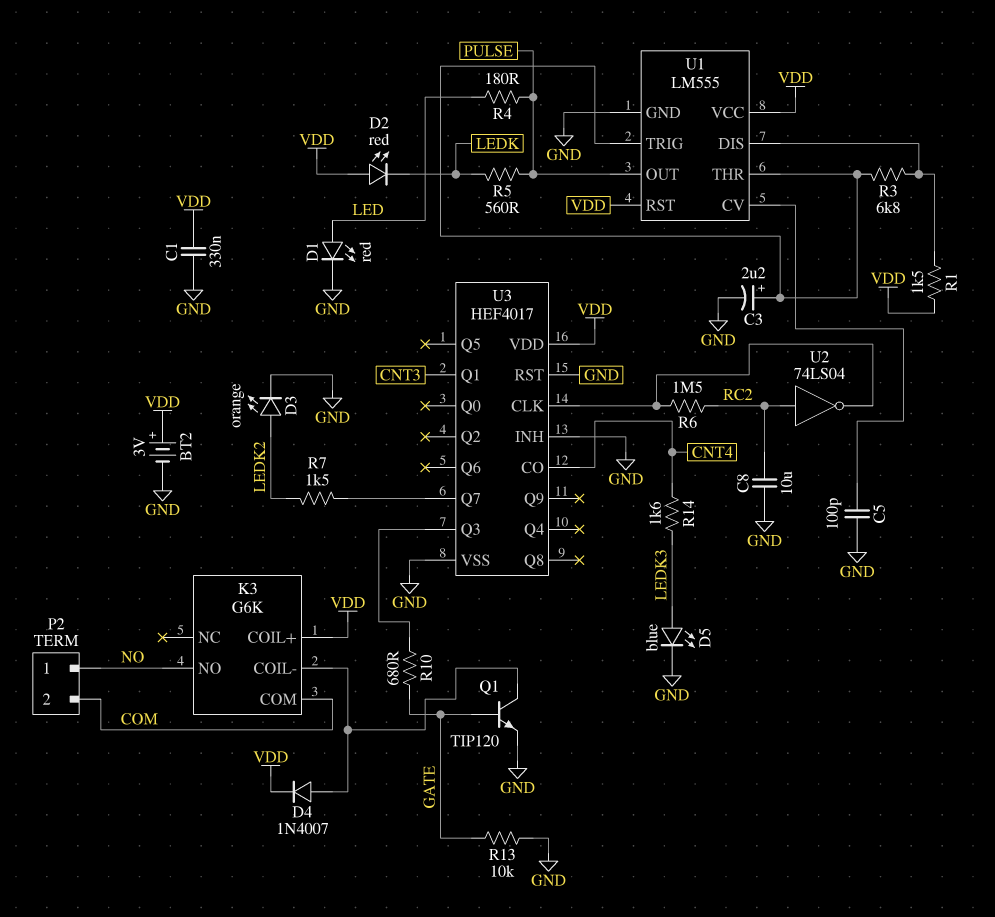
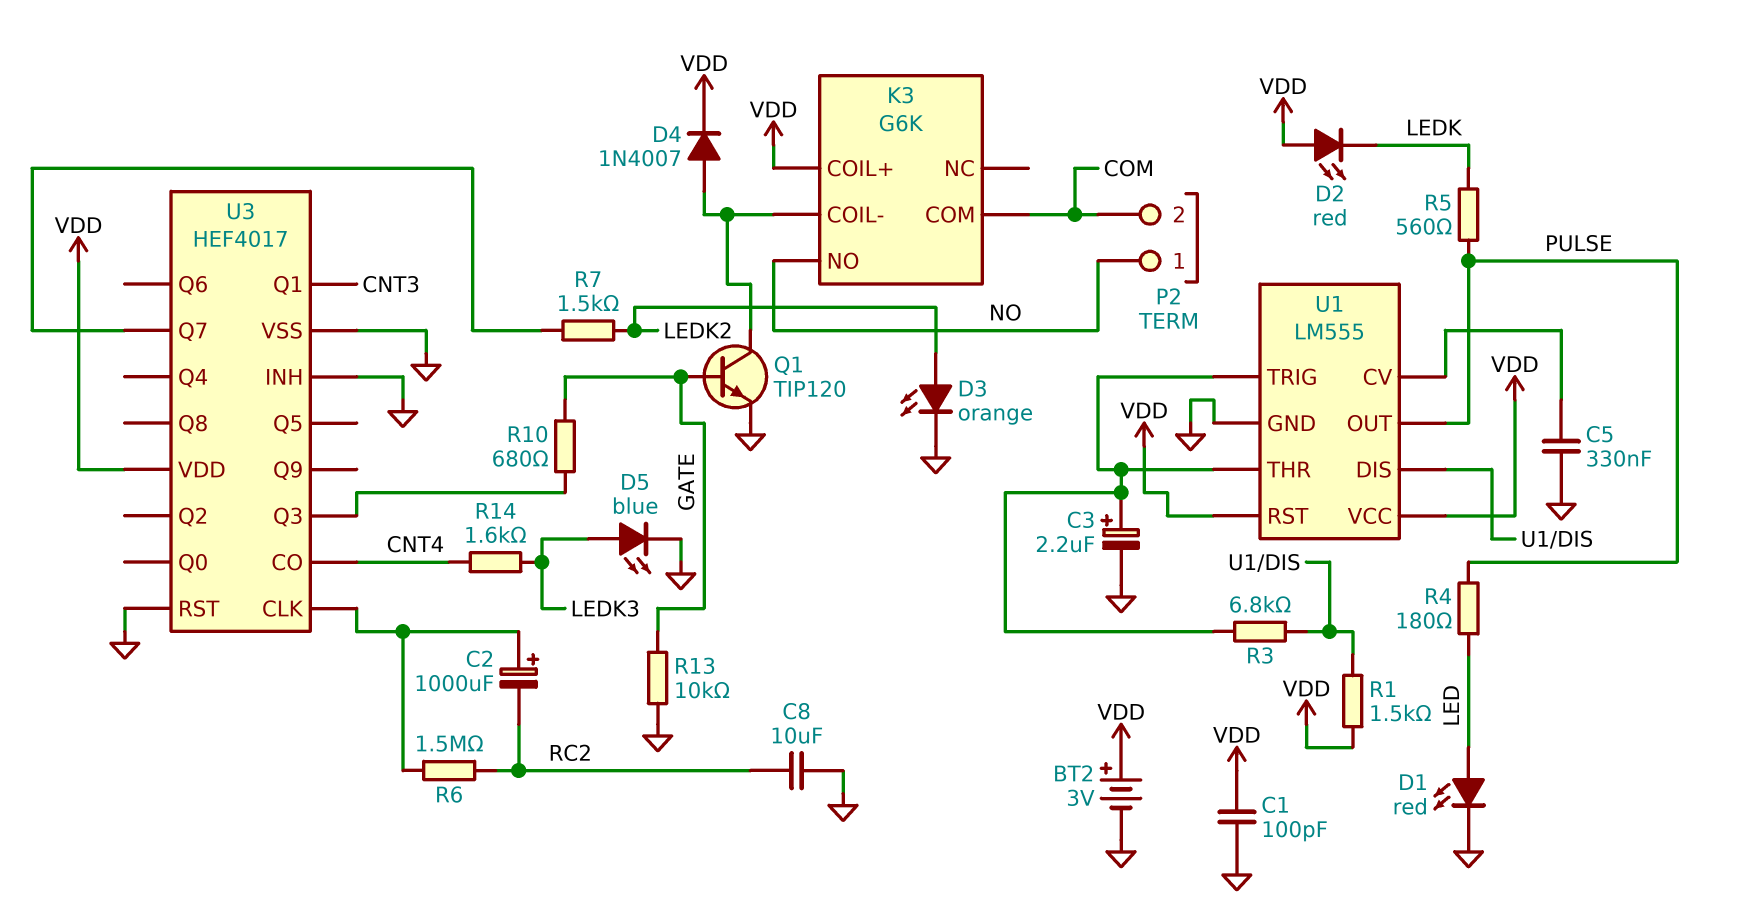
C1: 330nF (GND, VDD) -> 100pF (GND, VDD)
C2: none -> 1000uF (plus U3/CLK, minus RC2)
C5: 100pF (GND, U1/CV) -> 330nF (GND, U1/CV)
U2: NOT 74LS04 (in RC2, out U3/CLK) -> none

